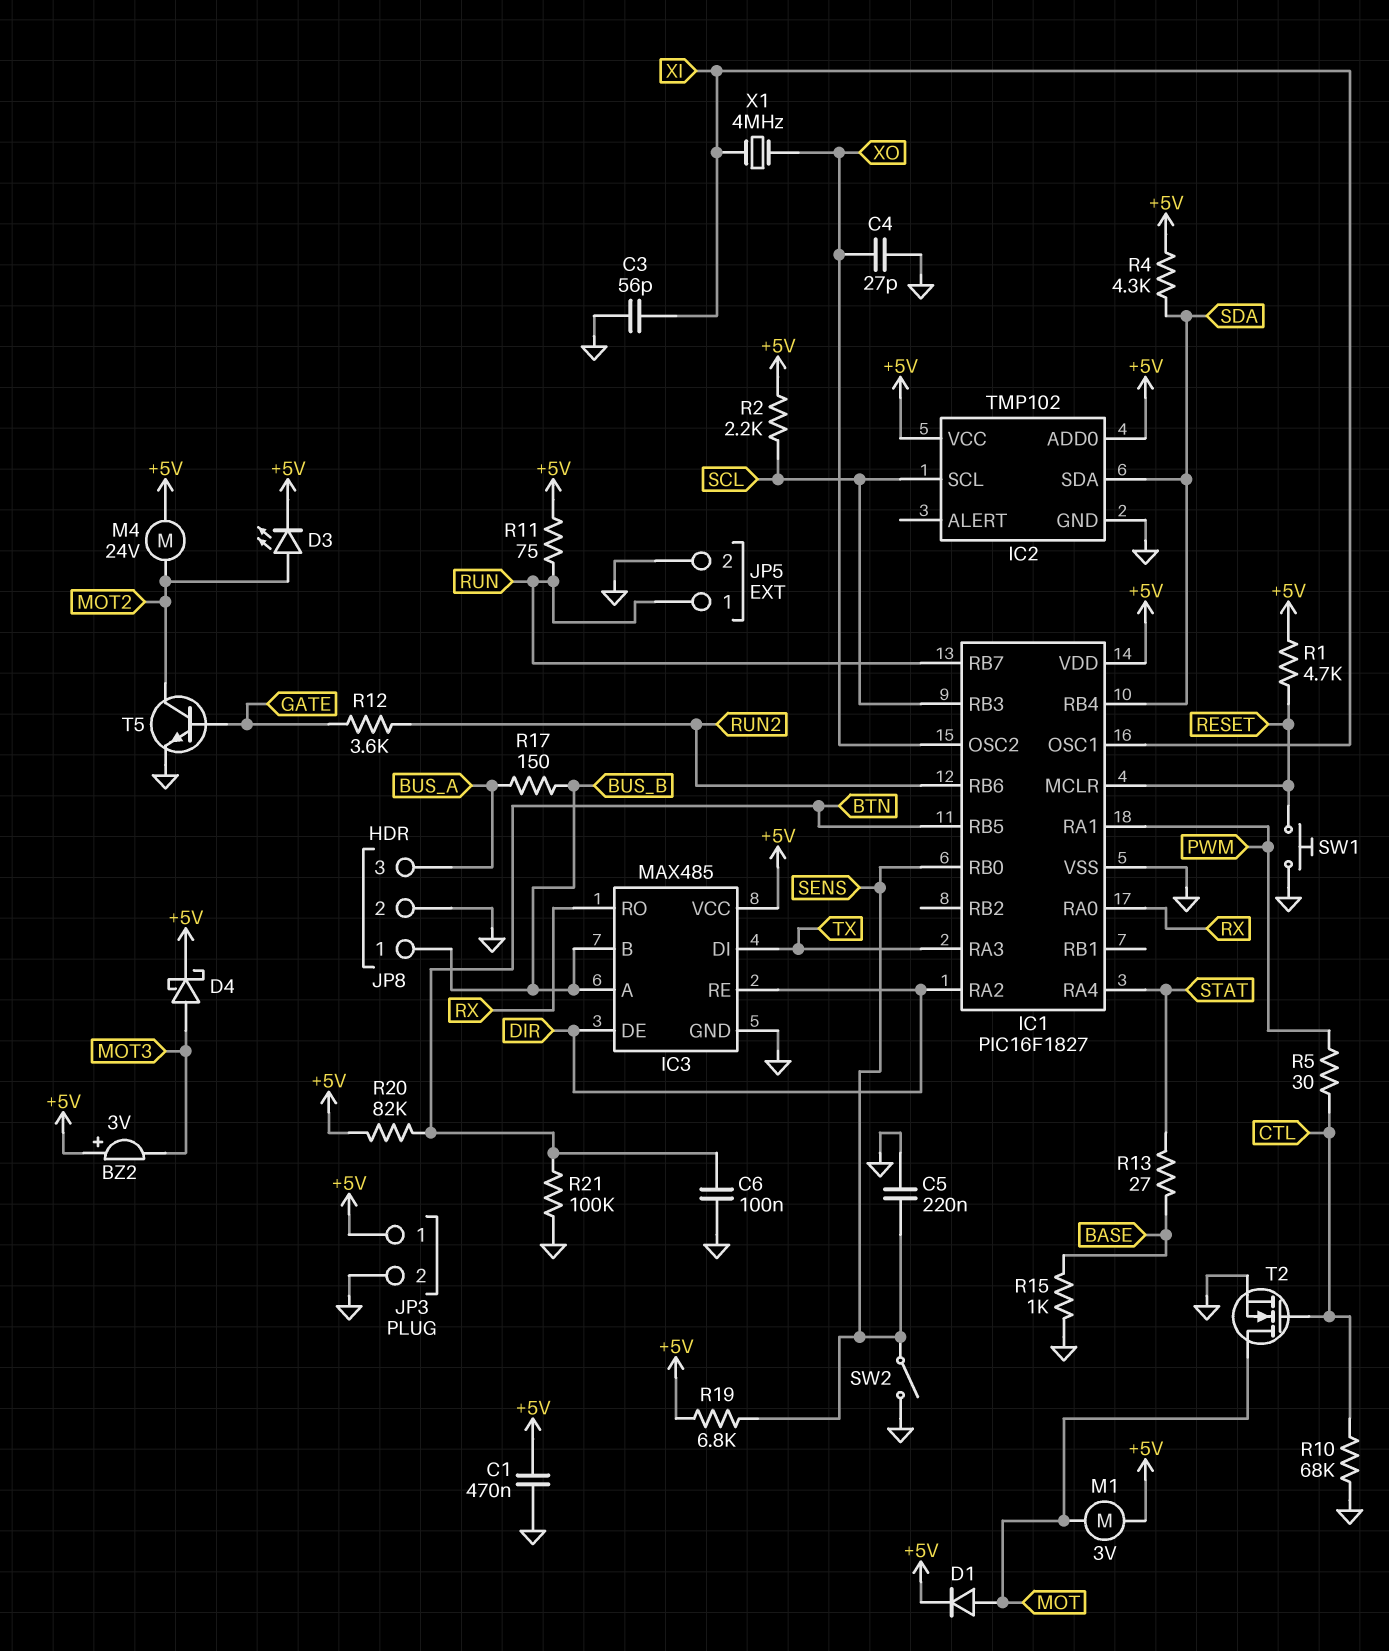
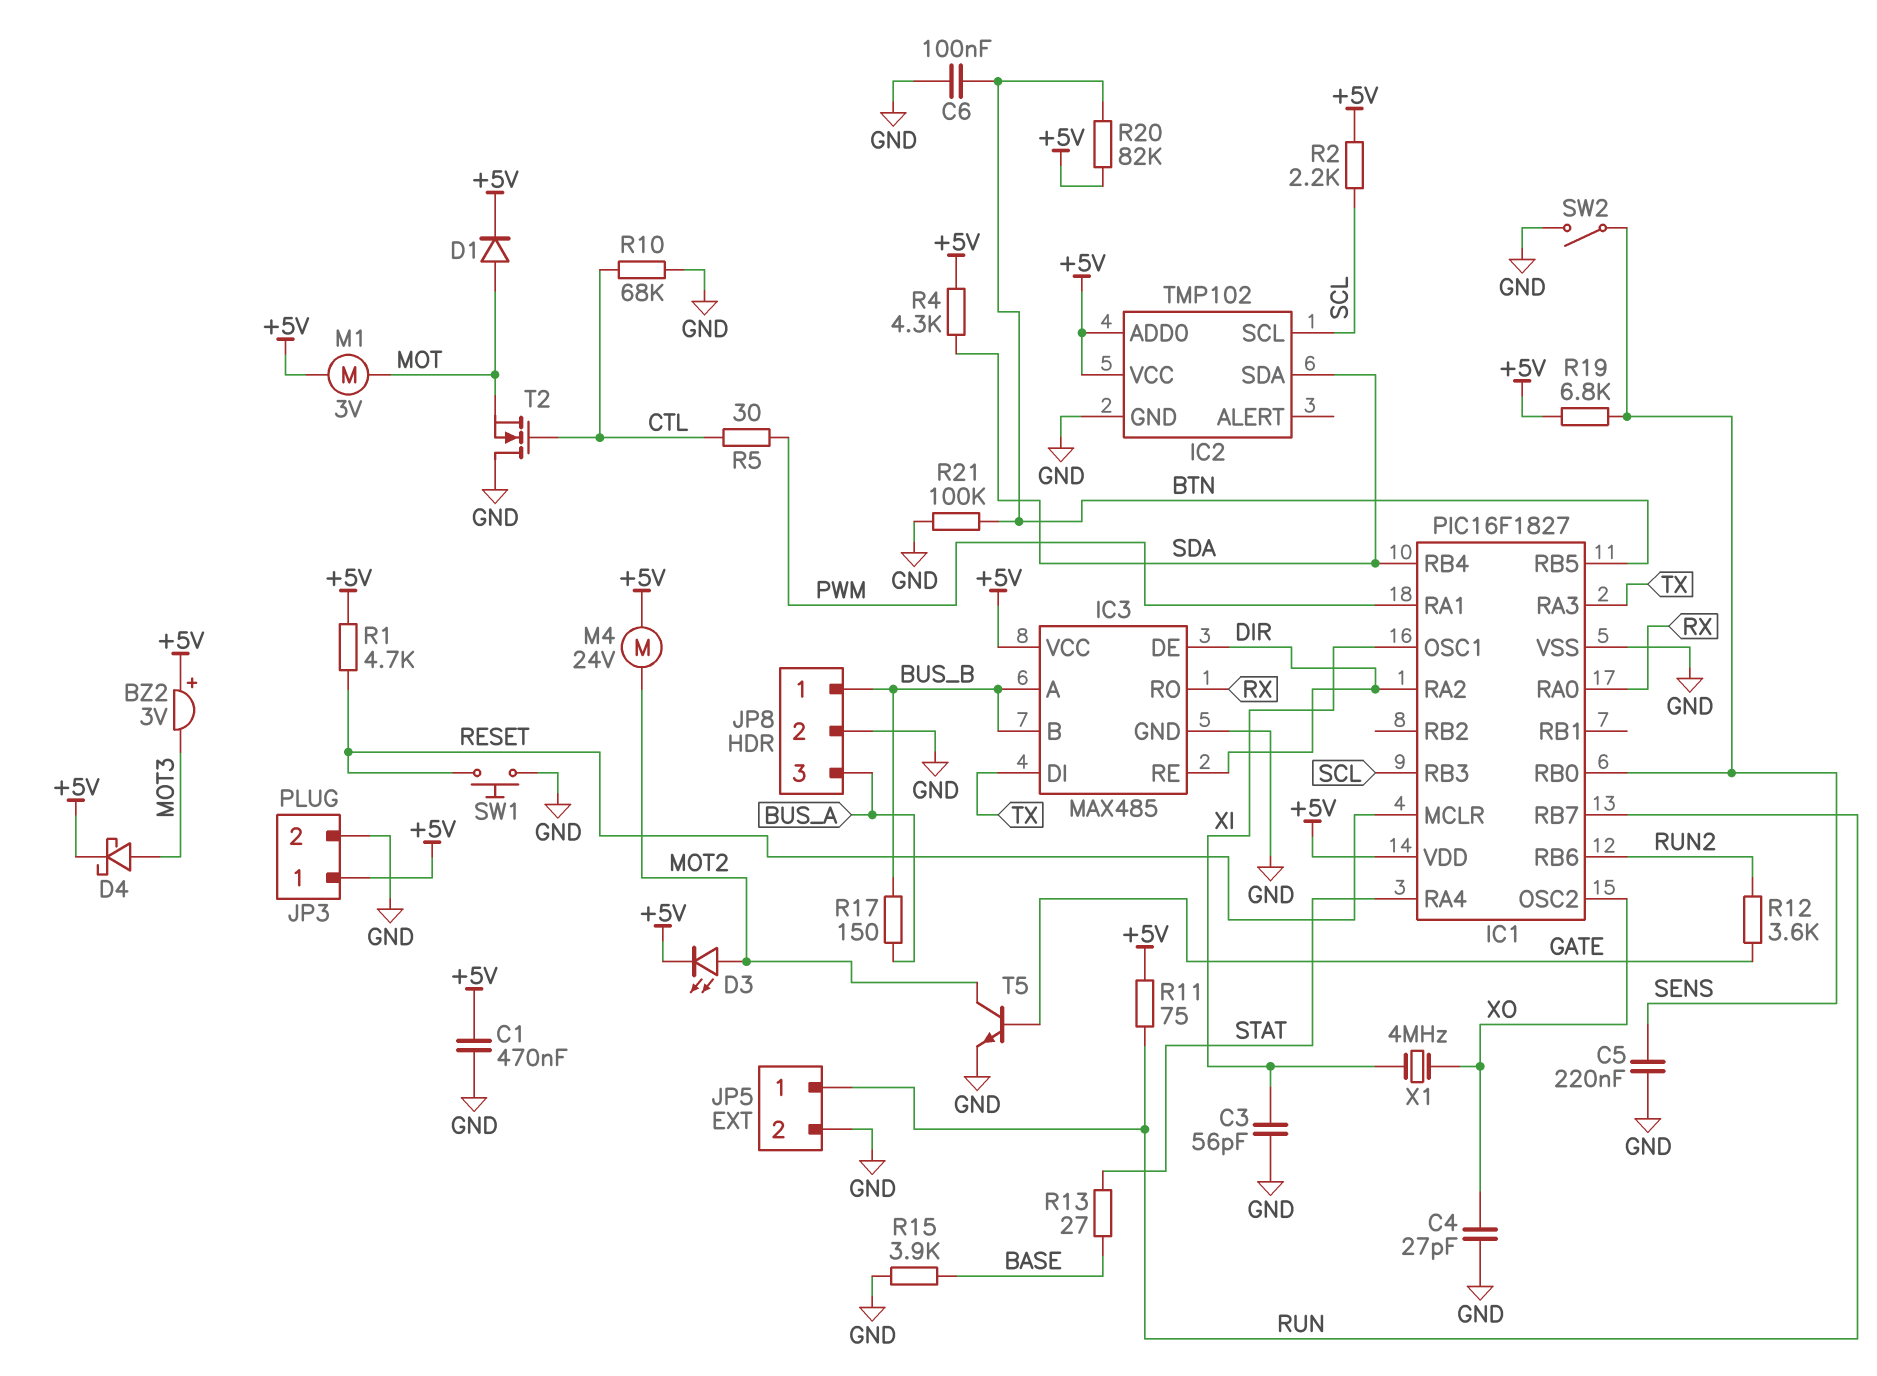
R15: 1k (BASE, GND) -> 3.9k (BASE, GND)
T2: NMOS (G CTL, D MOT, S GND) -> NMOS (G CTL, D GND, S MOT)

